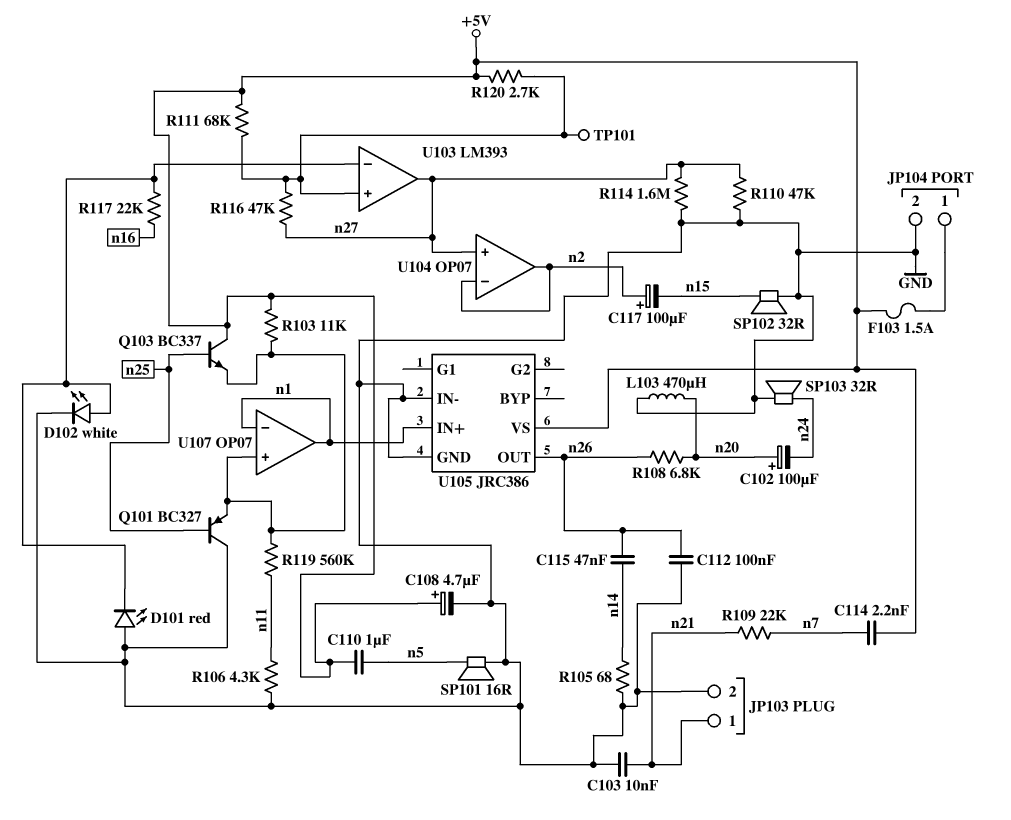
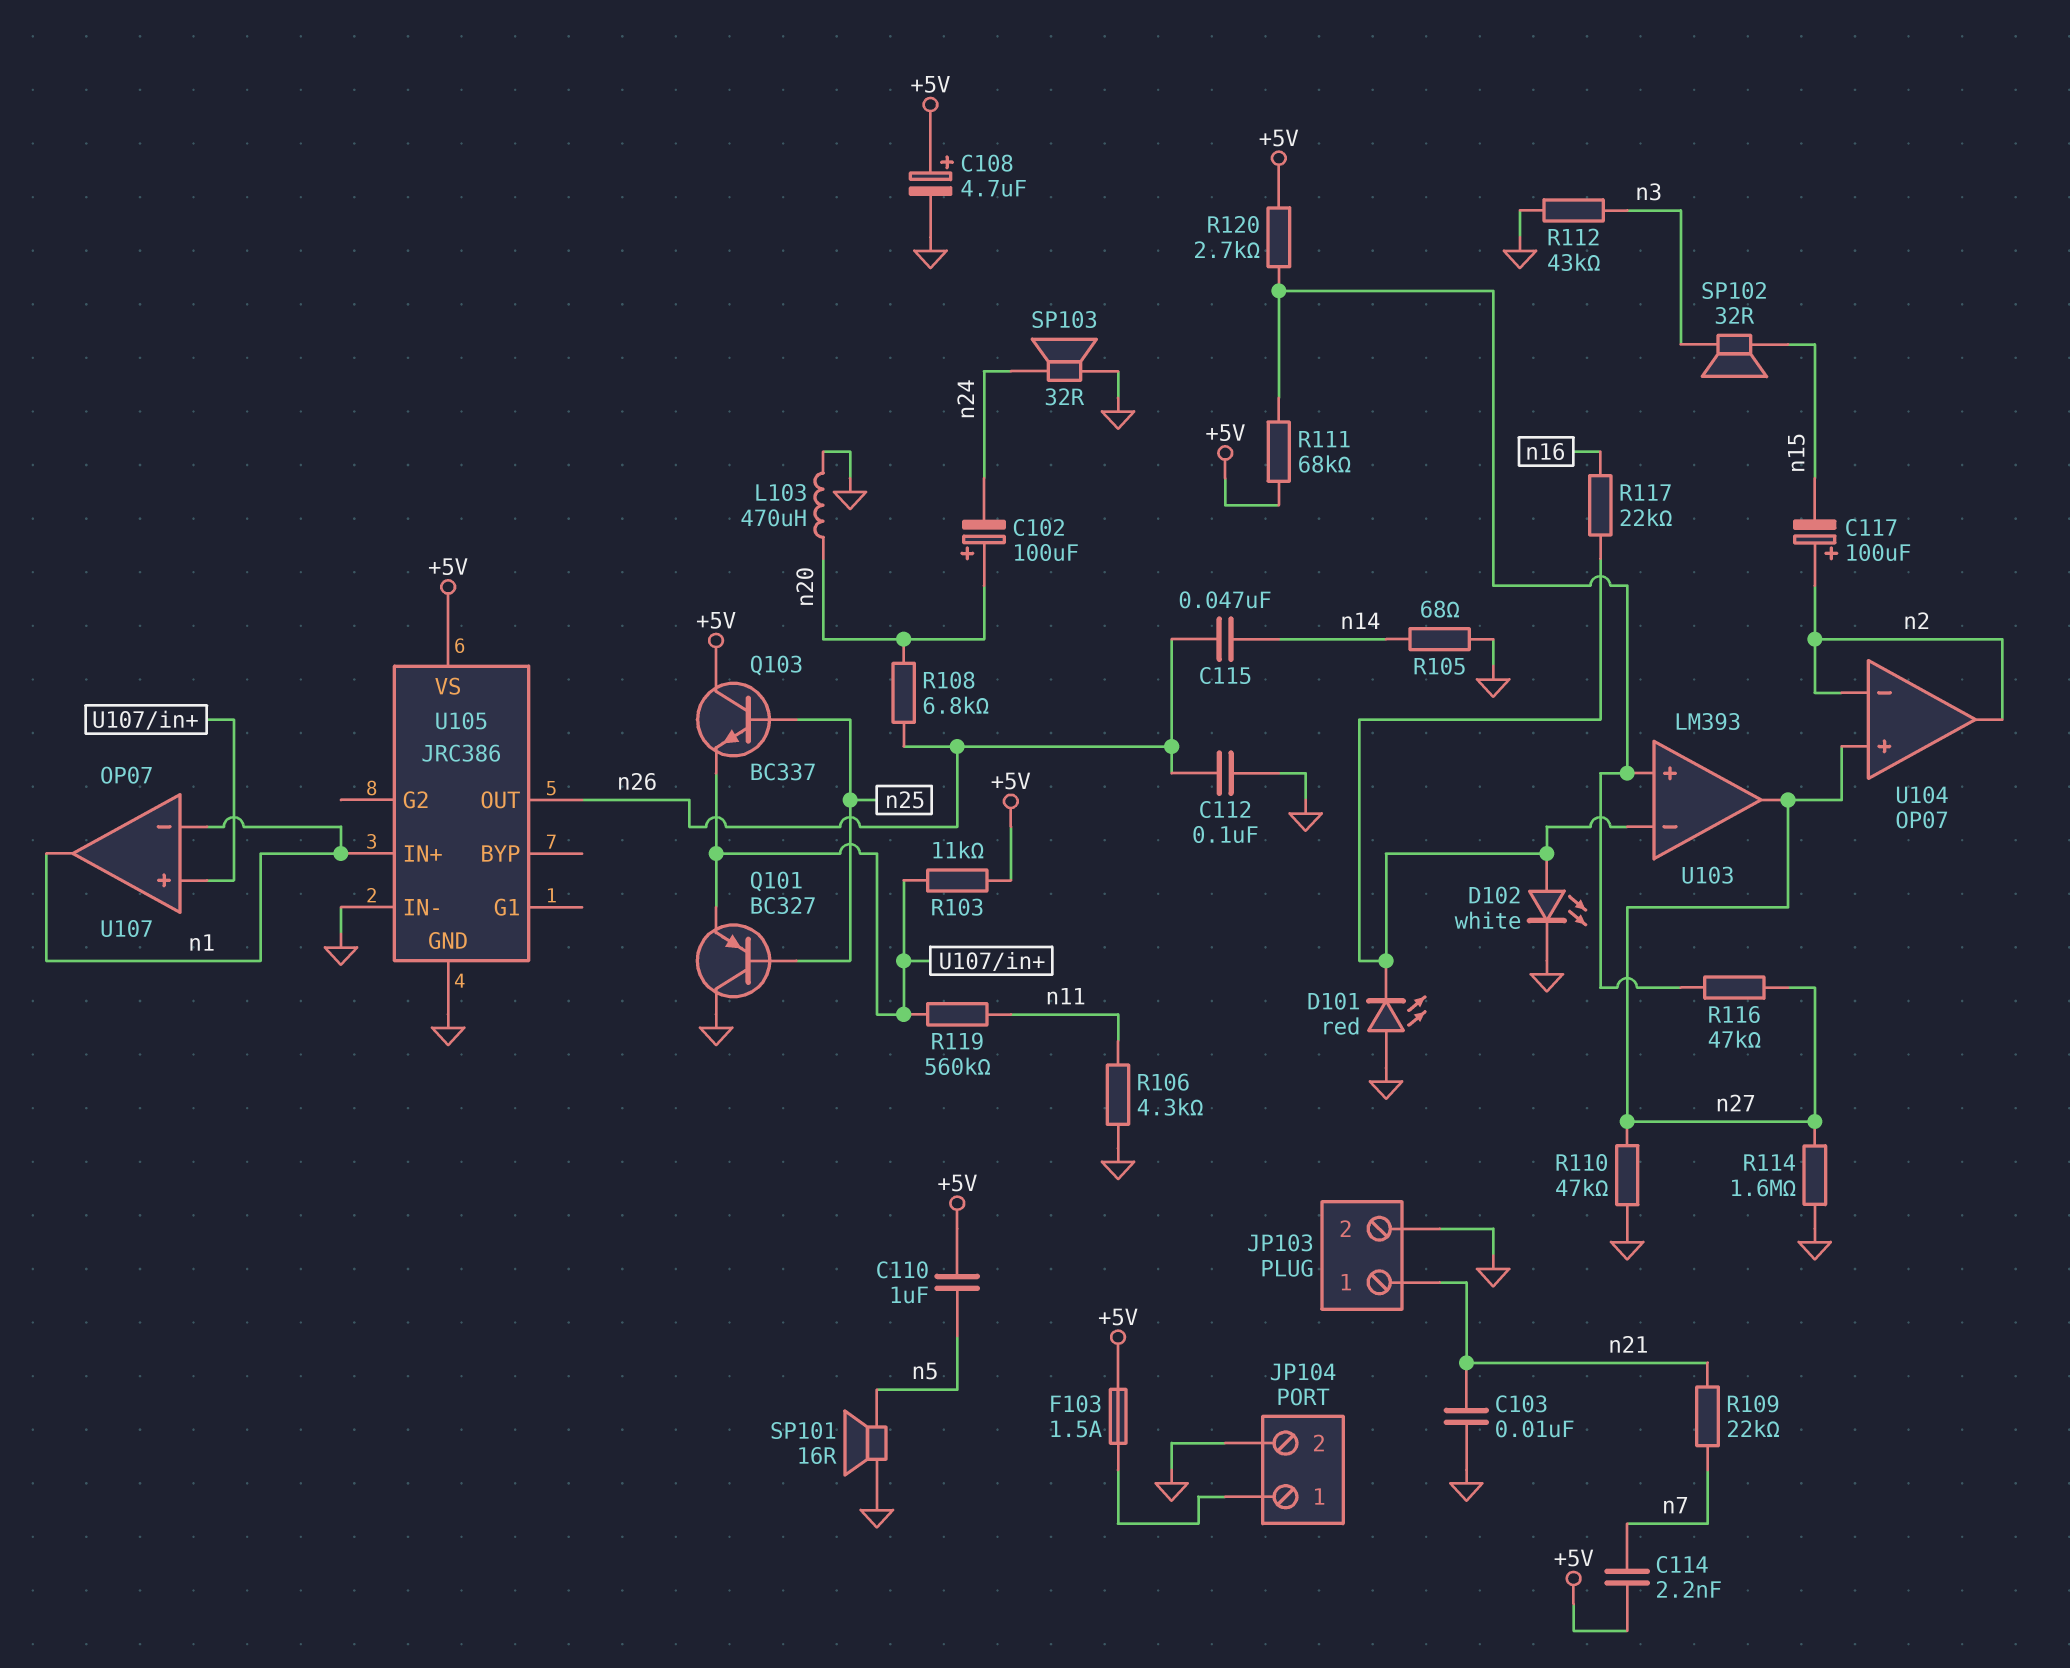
R112: none -> 43k (GND, n3)
SP102: speaker 32R (GND, n15) -> speaker 32R (n3, n15)
TP101: test point (U103/in+) -> none

